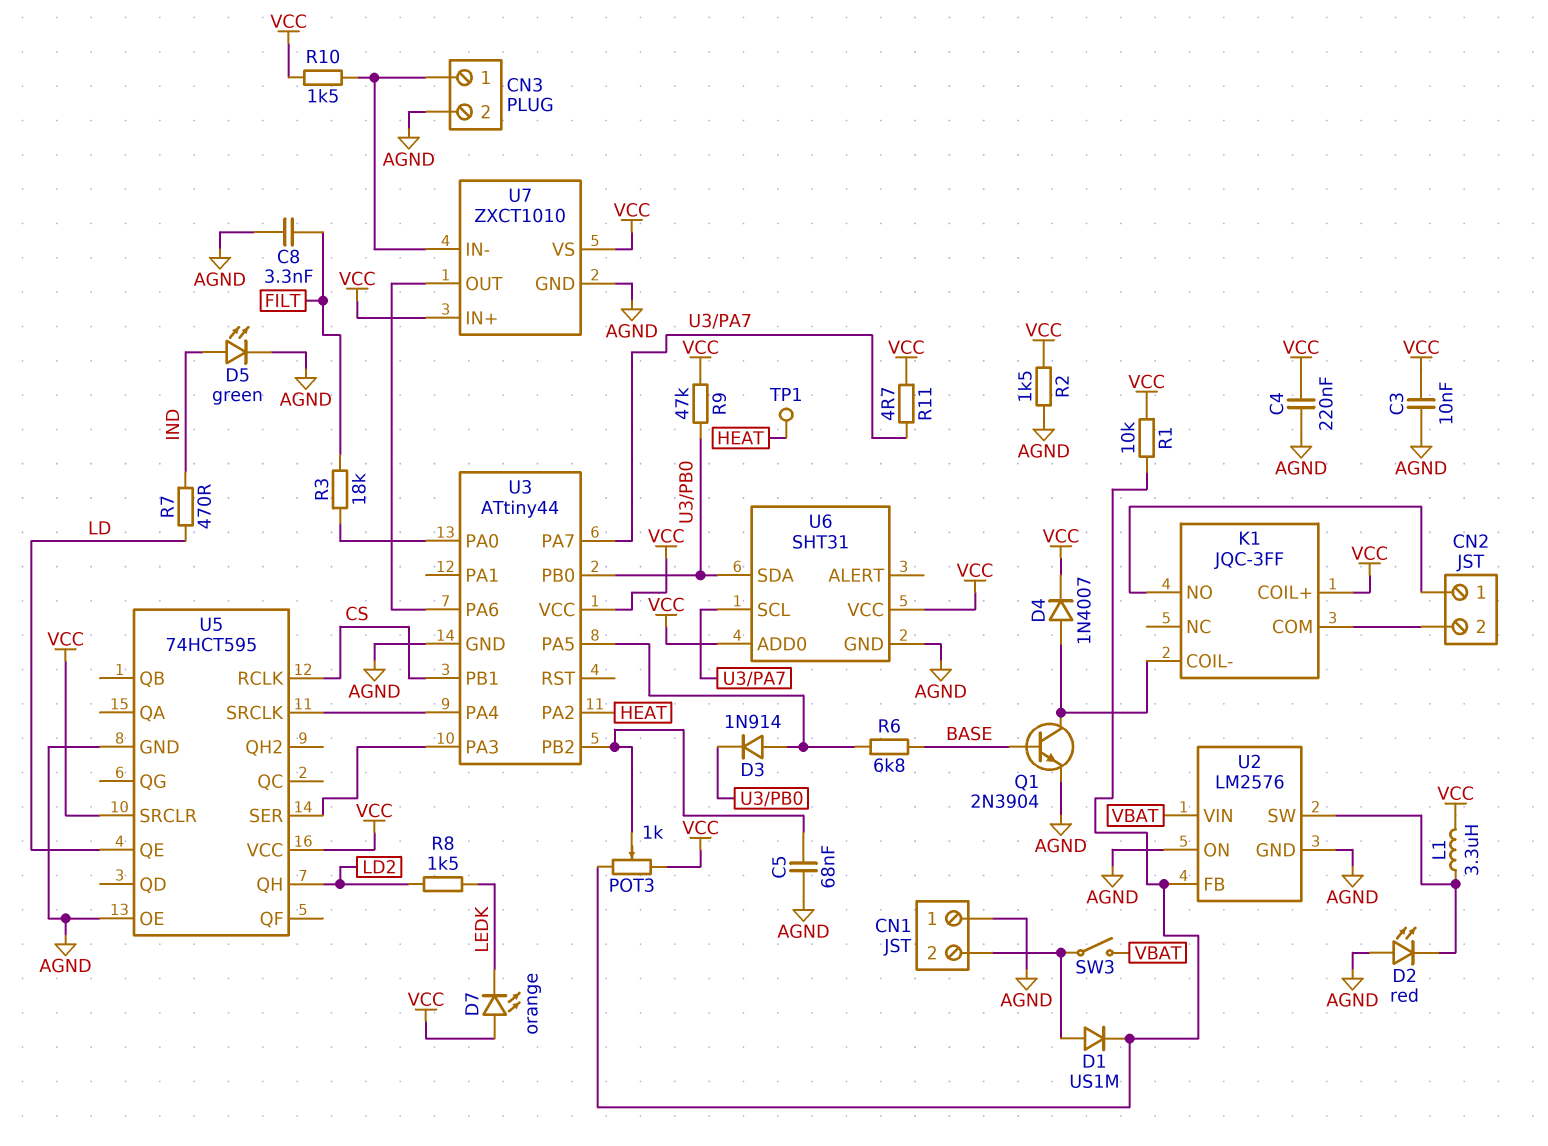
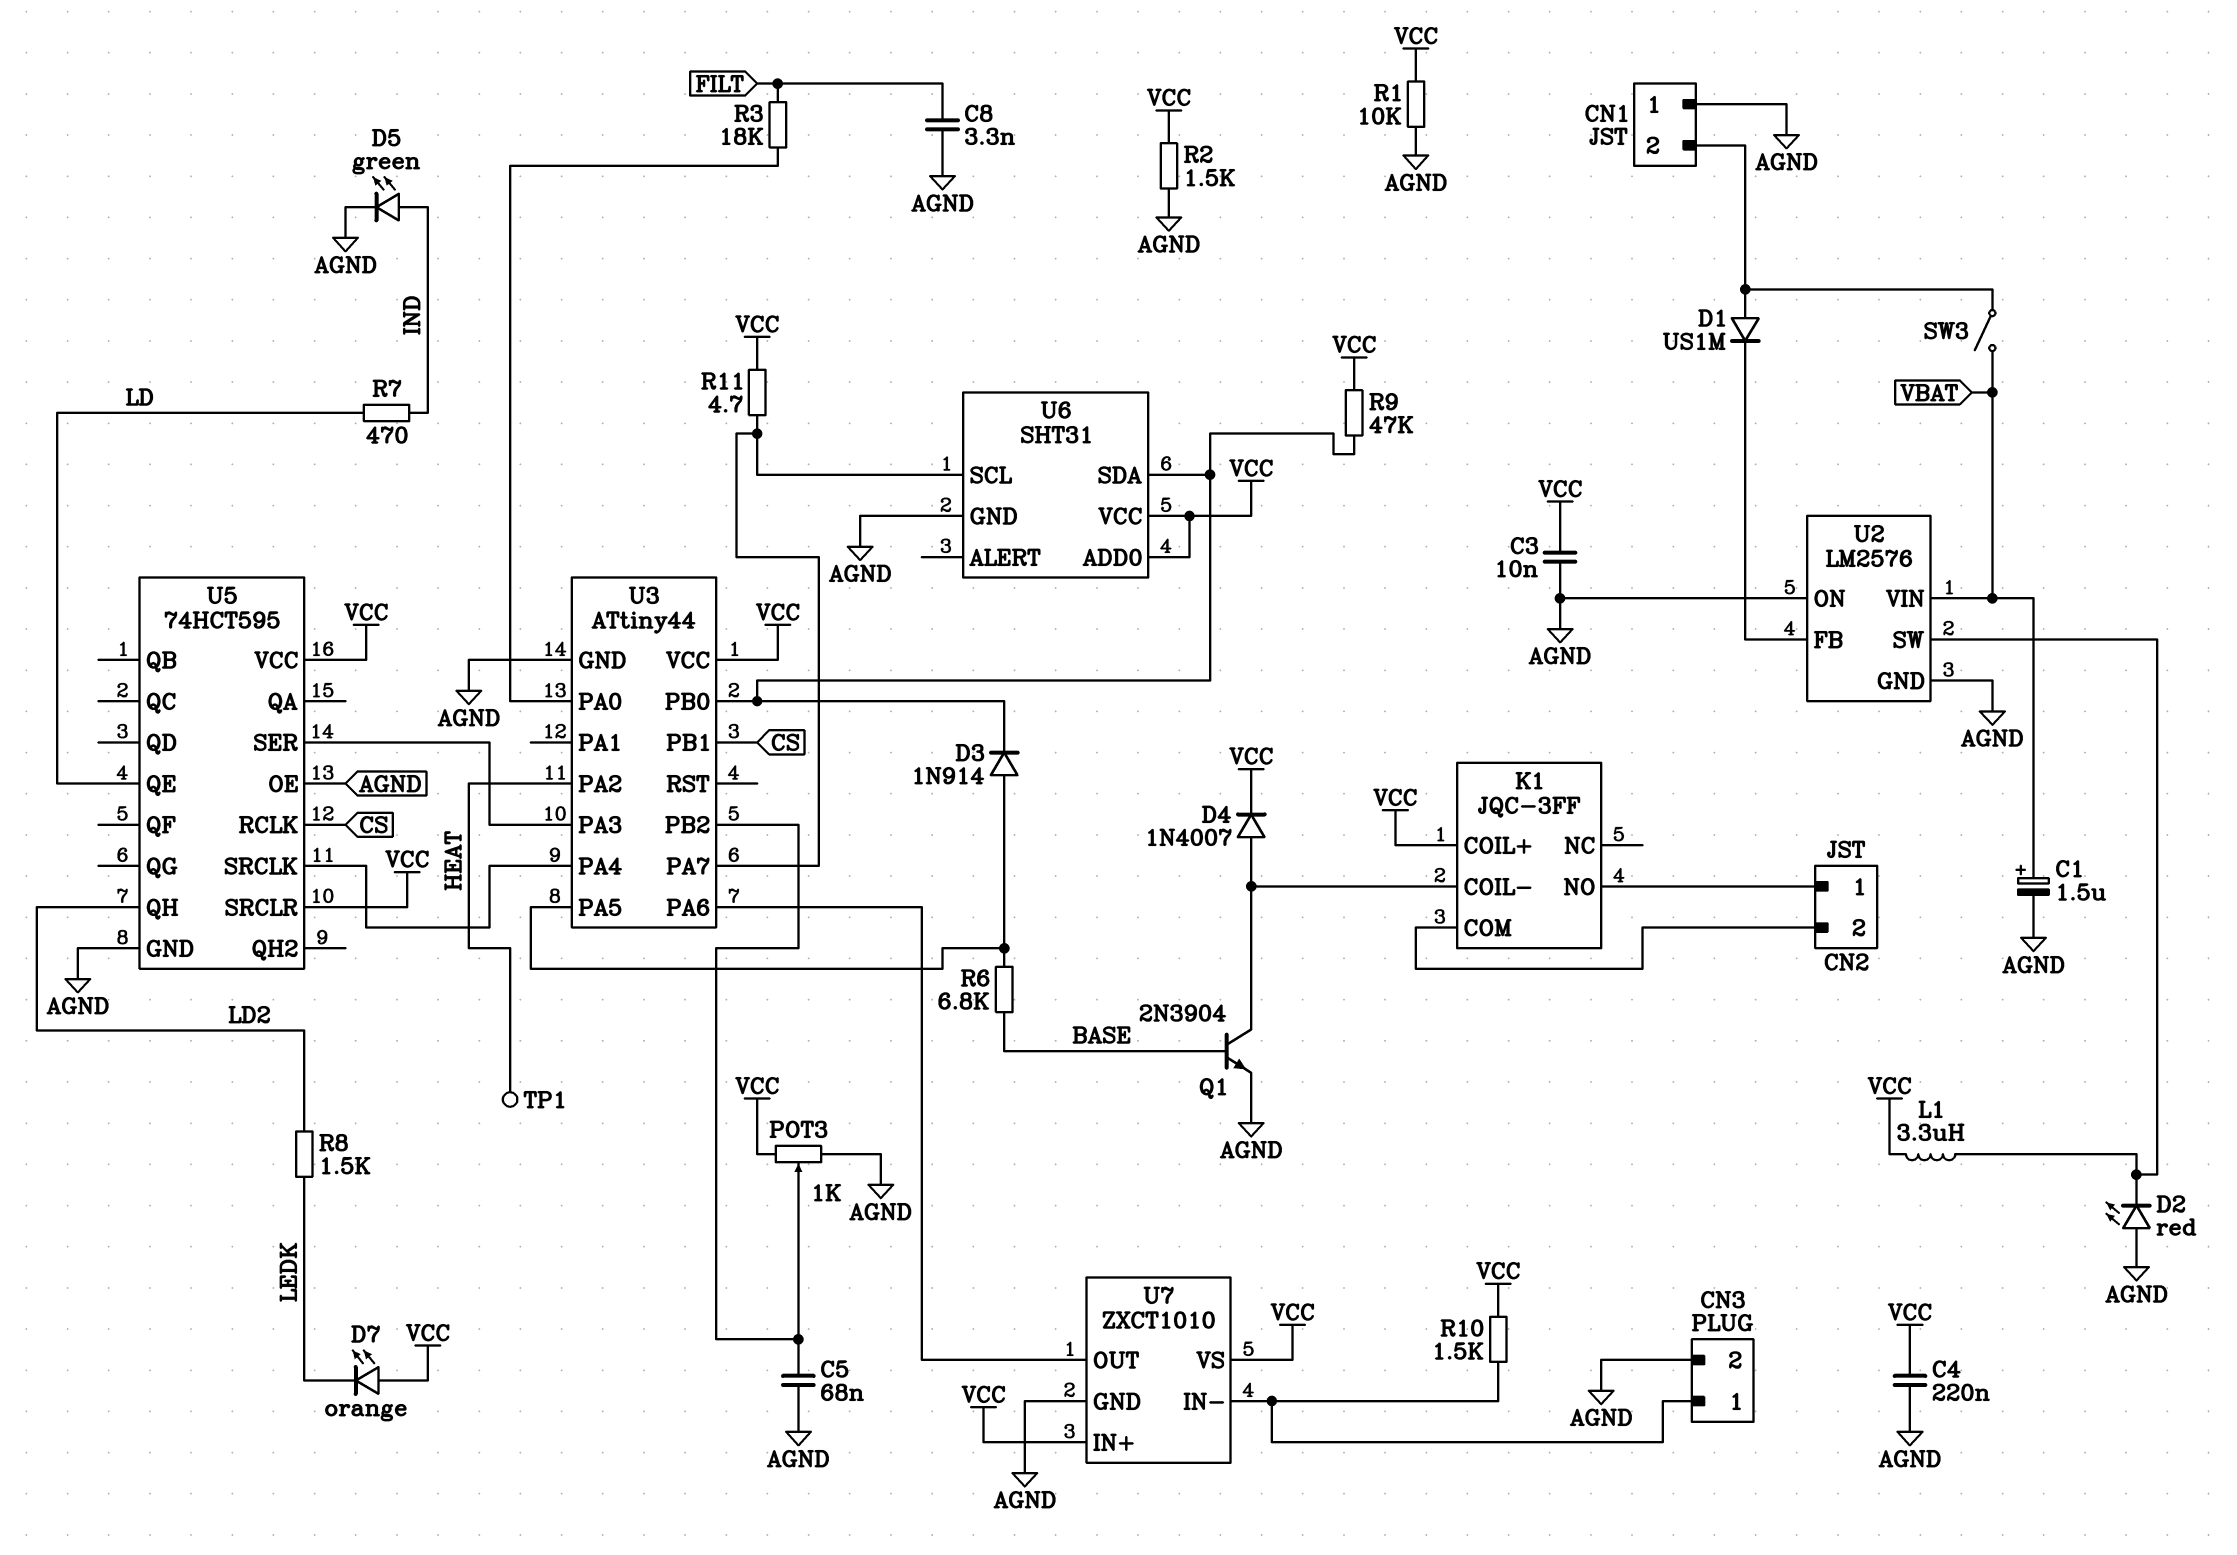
C1: none -> 1.5uF (plus VBAT, minus AGND)
POT3: 1k (U2/FB, VCC, wiper U3/PB2) -> 1k (AGND, VCC, wiper U3/PB2)
R1: 10k (U2/FB, VCC) -> 10k (AGND, VCC)

